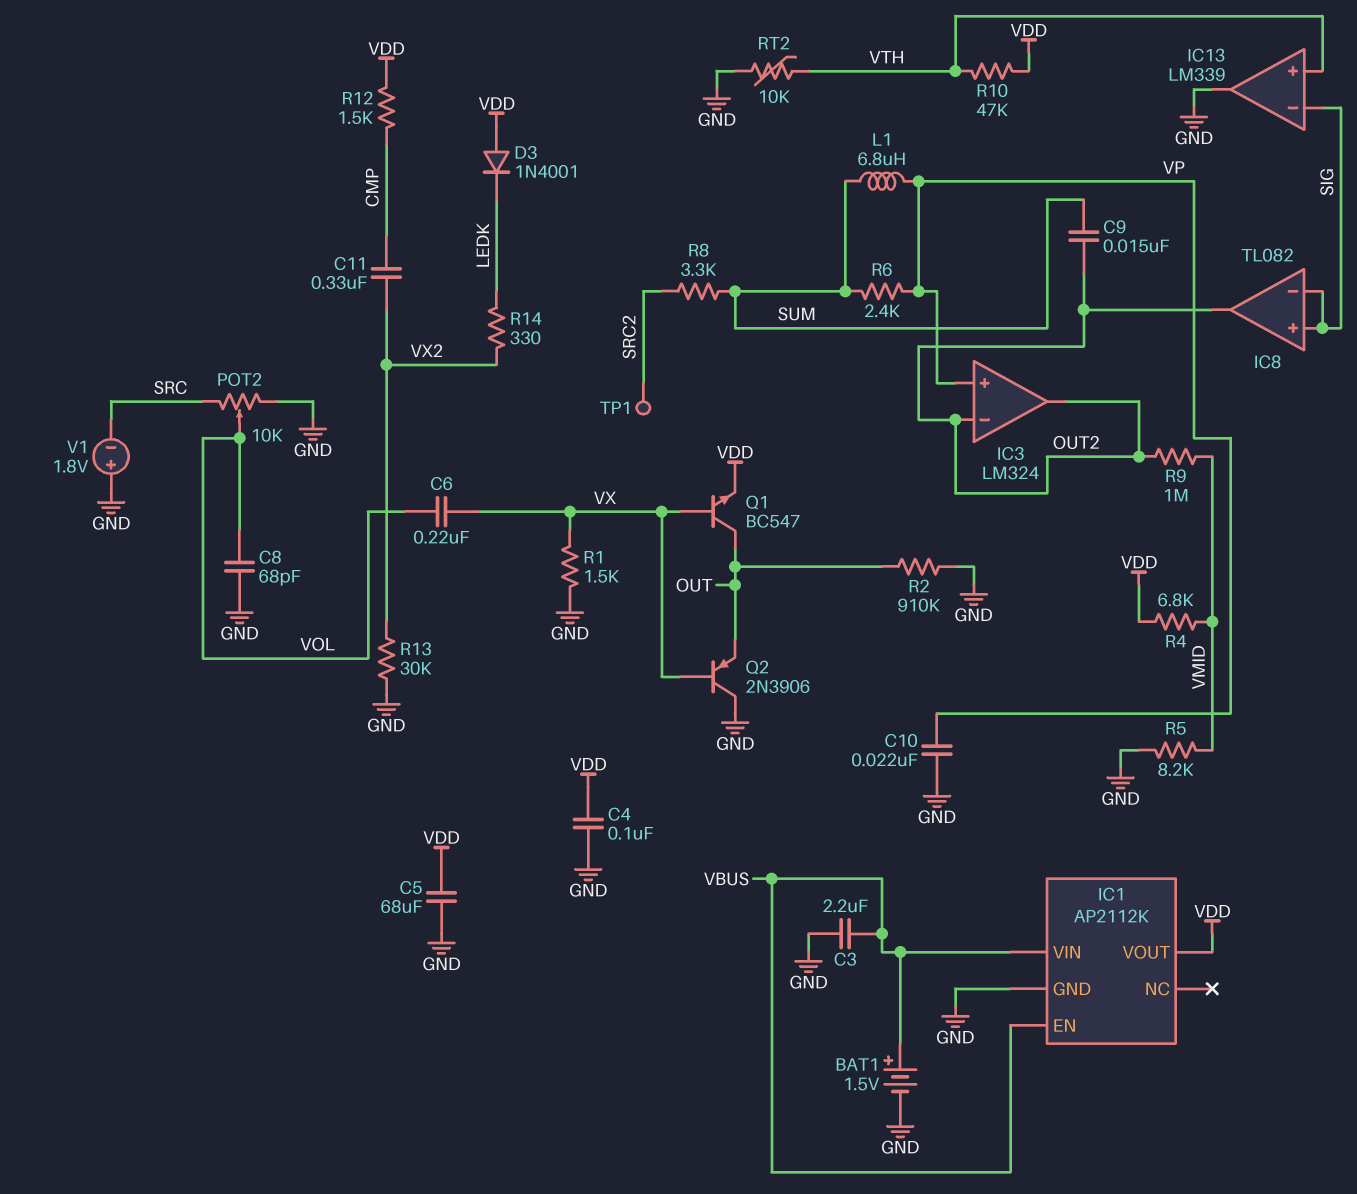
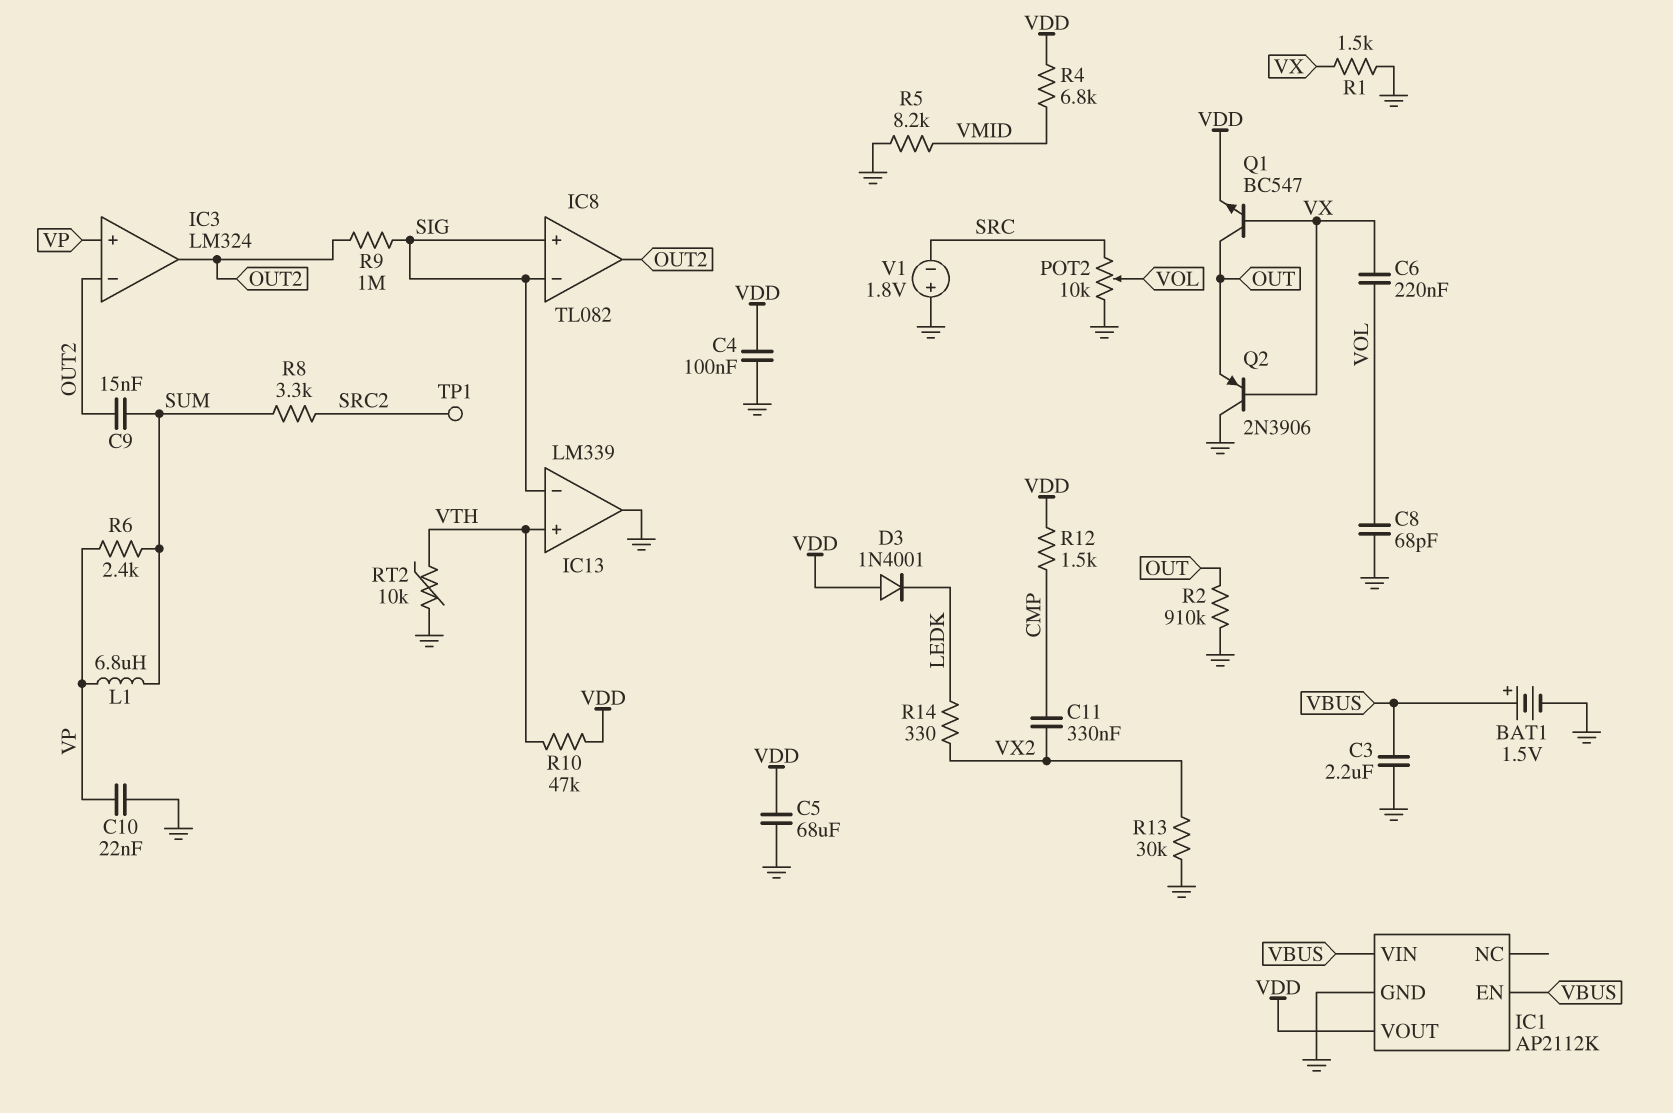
R9: 1M (OUT2, VMID) -> 1M (OUT2, SIG)

